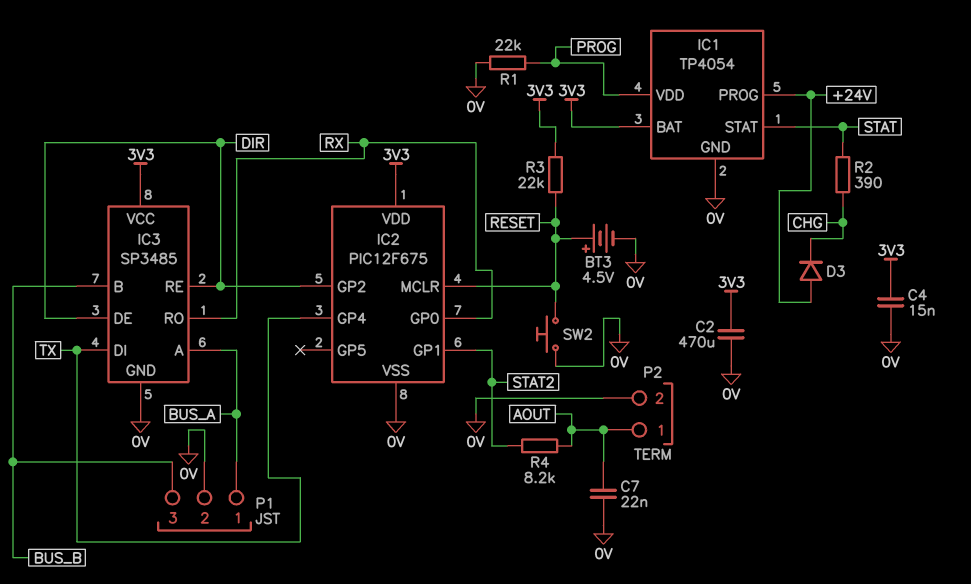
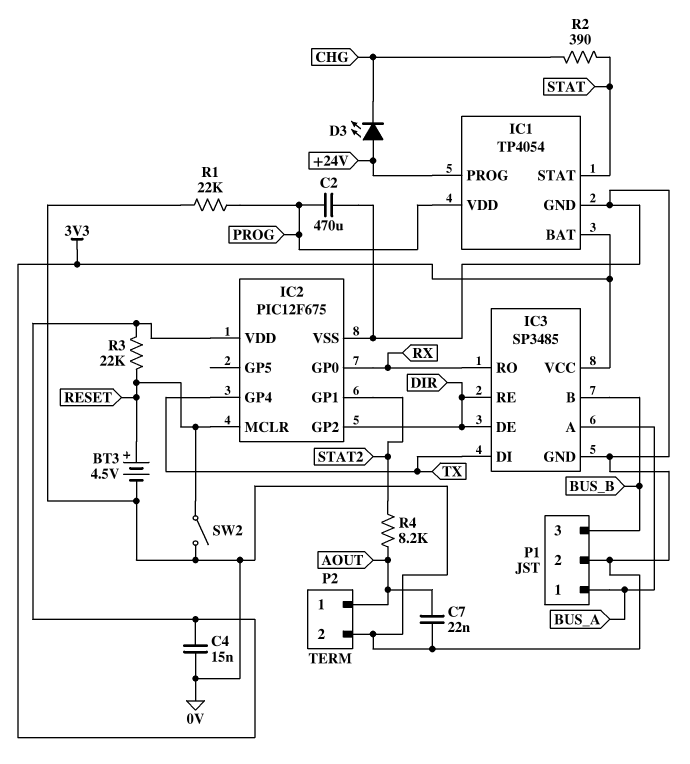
C2: 470uF (0V, 3V3) -> 470uF (0V, PROG)
D3: diode (A +24V, K CHG) -> LED (A +24V, K CHG)
SW2: button (0V, RESET) -> switch (0V, RESET)

